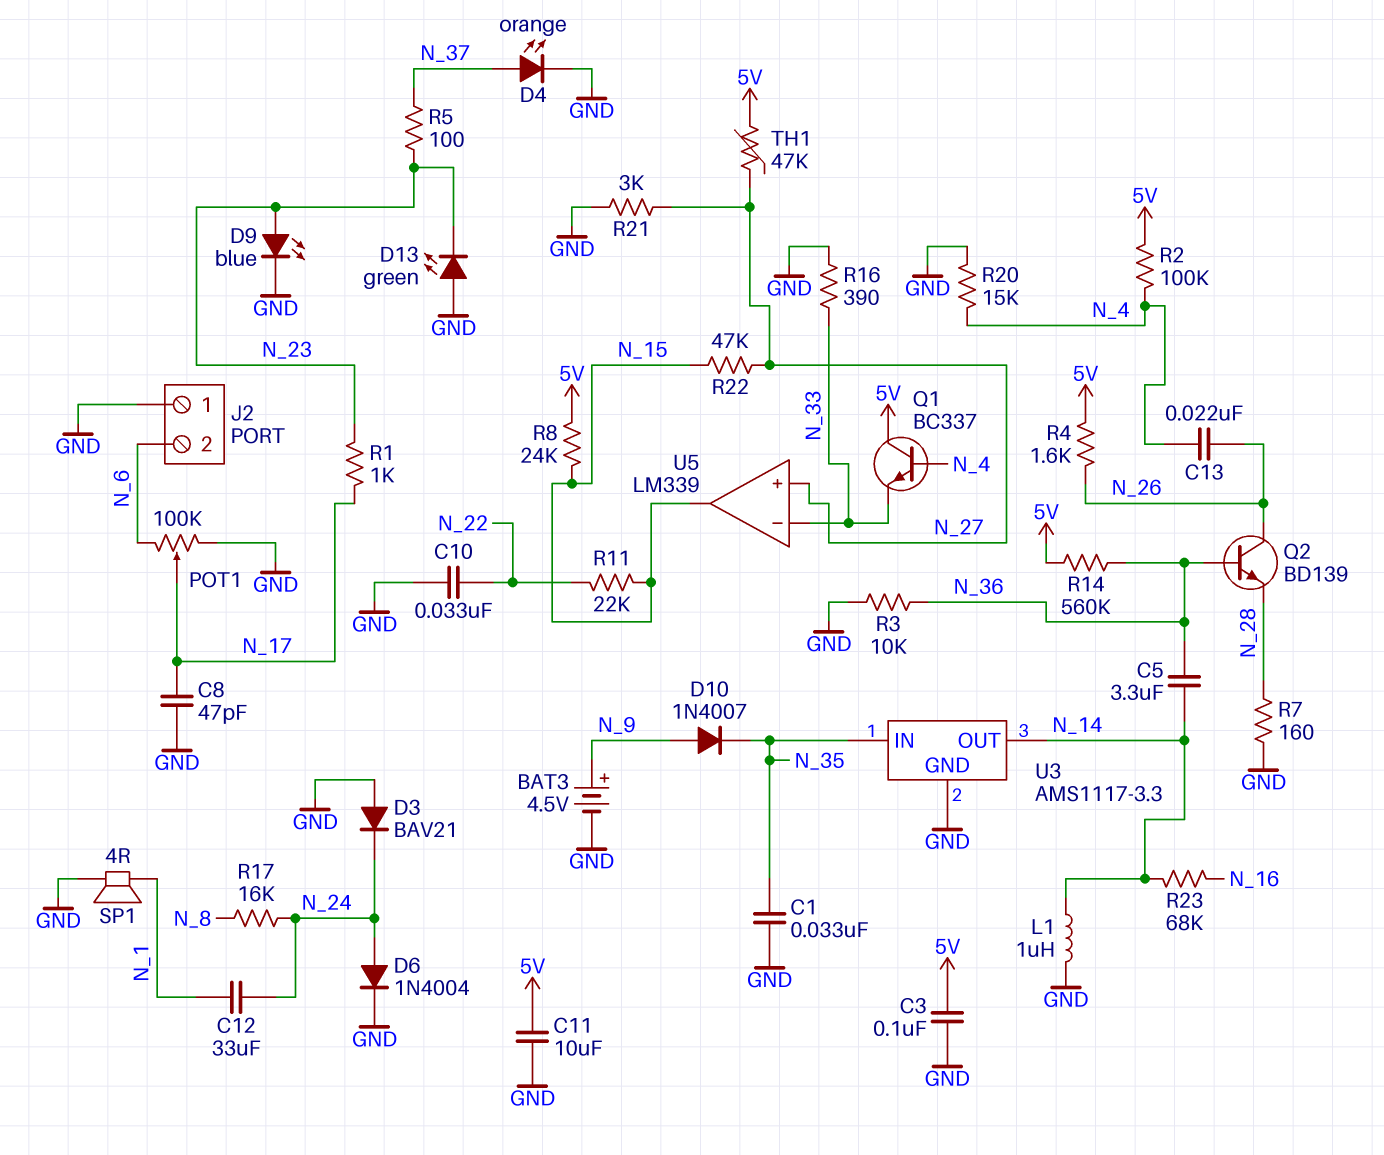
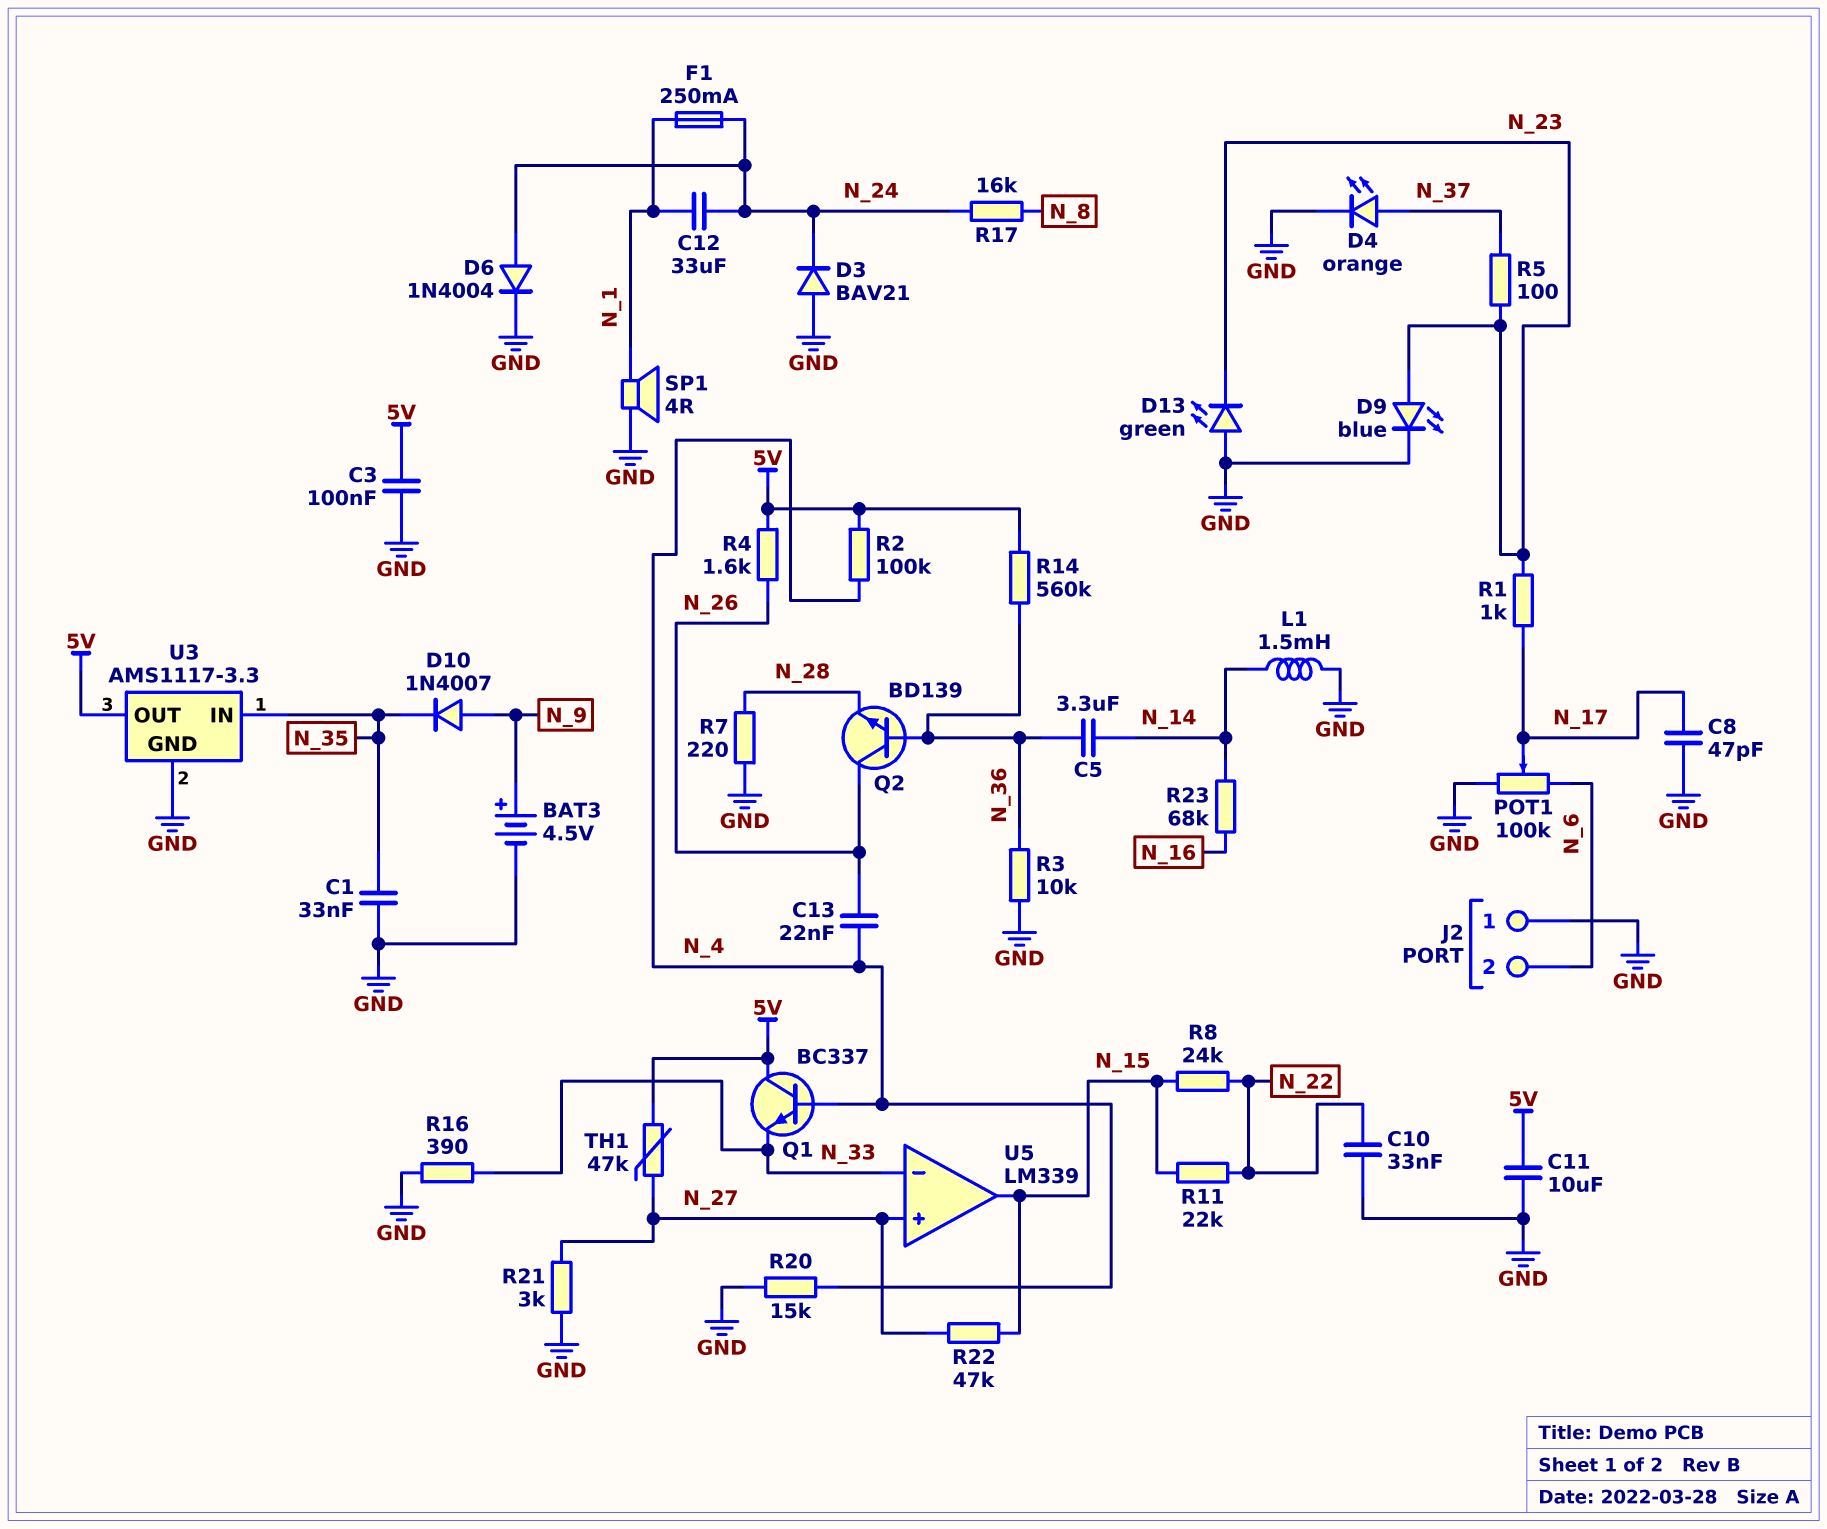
F1: none -> 250mA (N_1, N_24)
L1: 1uH (GND, N_14) -> 1.5mH (GND, N_14)
R7: 160 (GND, N_28) -> 220 (GND, N_28)
R8: 24k (5V, N_15) -> 24k (N_15, N_22)
U3 pin OUT: N_14 -> 5V

